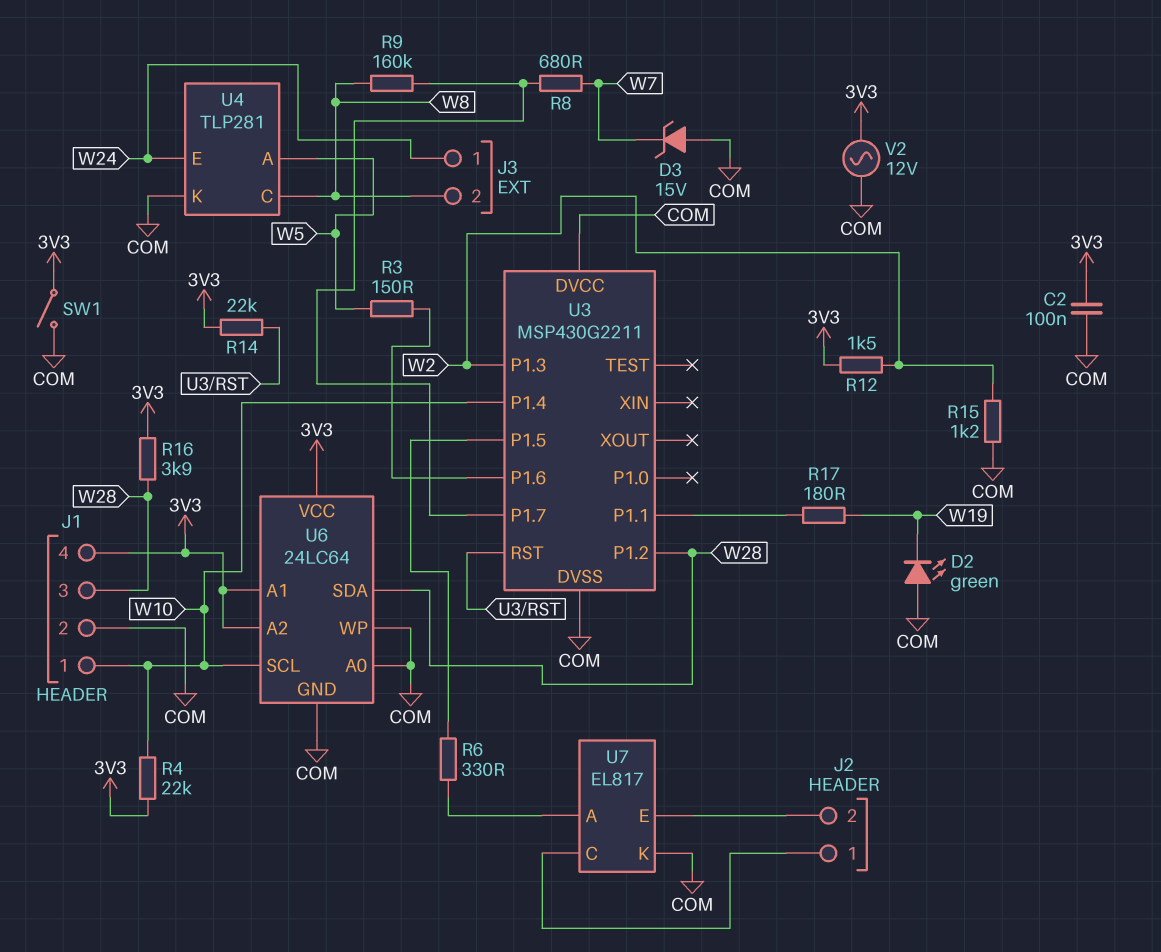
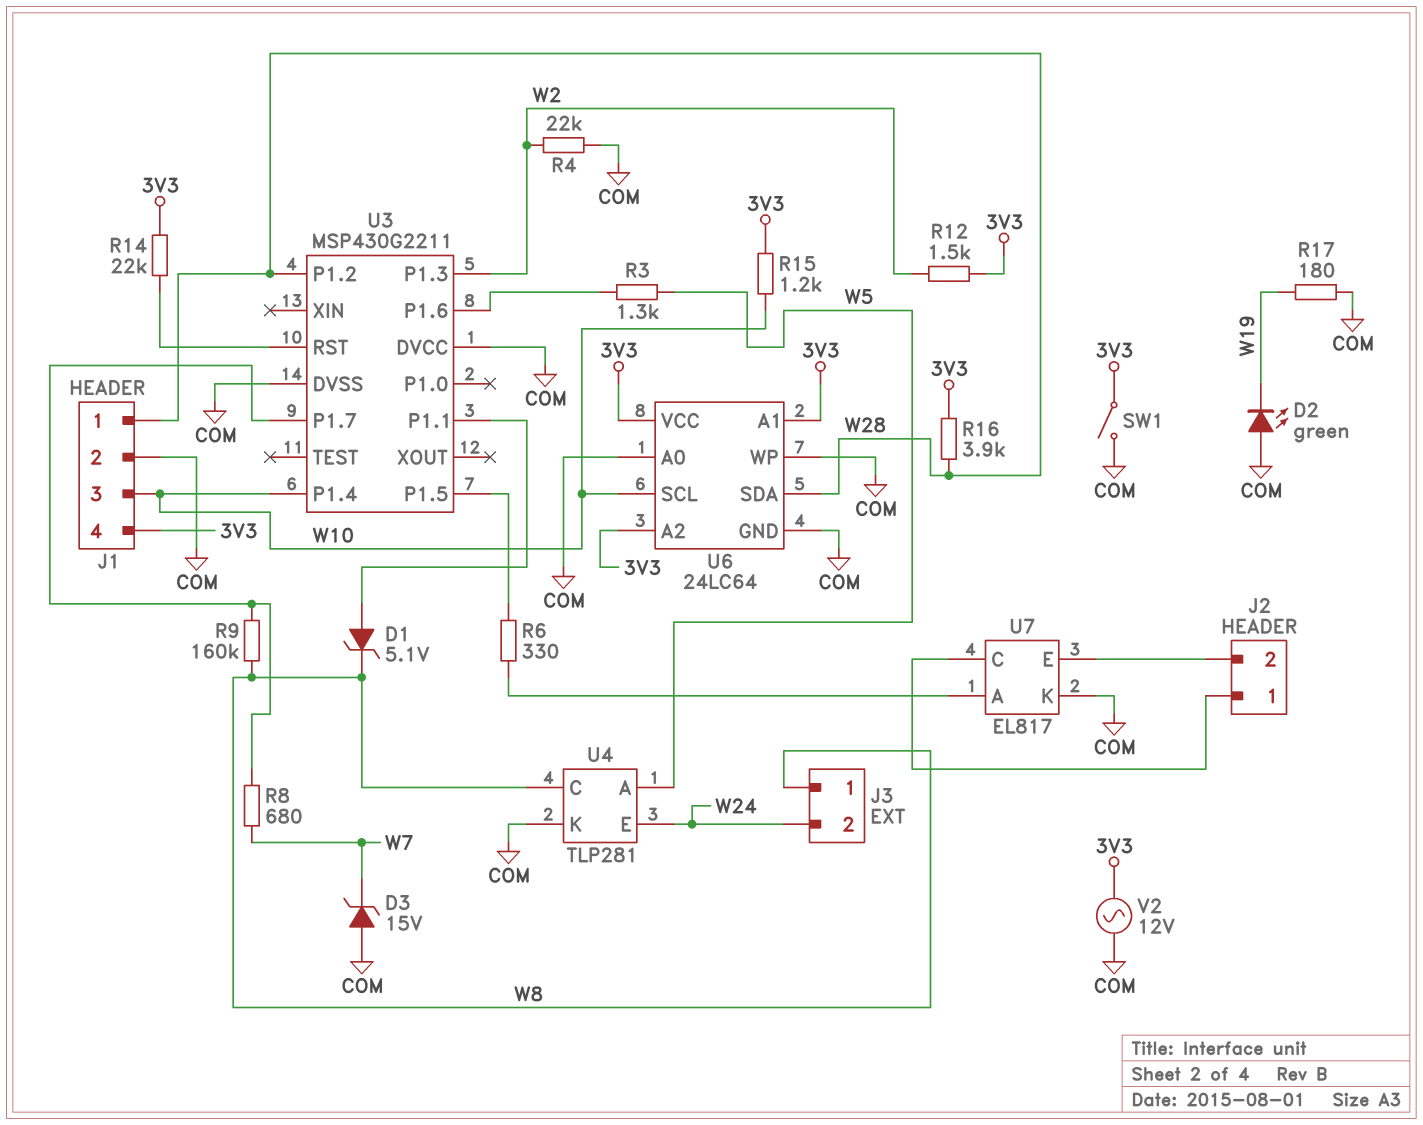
C2: 100nF (3V3, COM) -> none
D1: none -> zener 5.1V (A U3/P1.1, K W8)
J1 pin 1: W10 -> W28
J1 pin 3: W28 -> W10
J3 pin 1: W24 -> W8
J3 pin 2: W8 -> W24
R3: 150 (U3/P1.6, W5) -> 1.3k (U3/P1.6, W5)
R4: 22k (3V3, W10) -> 22k (COM, W2)
R15: 1.2k (COM, W2) -> 1.2k (3V3, W10)
R17: 180 (U3/P1.1, W19) -> 180 (COM, W19)

